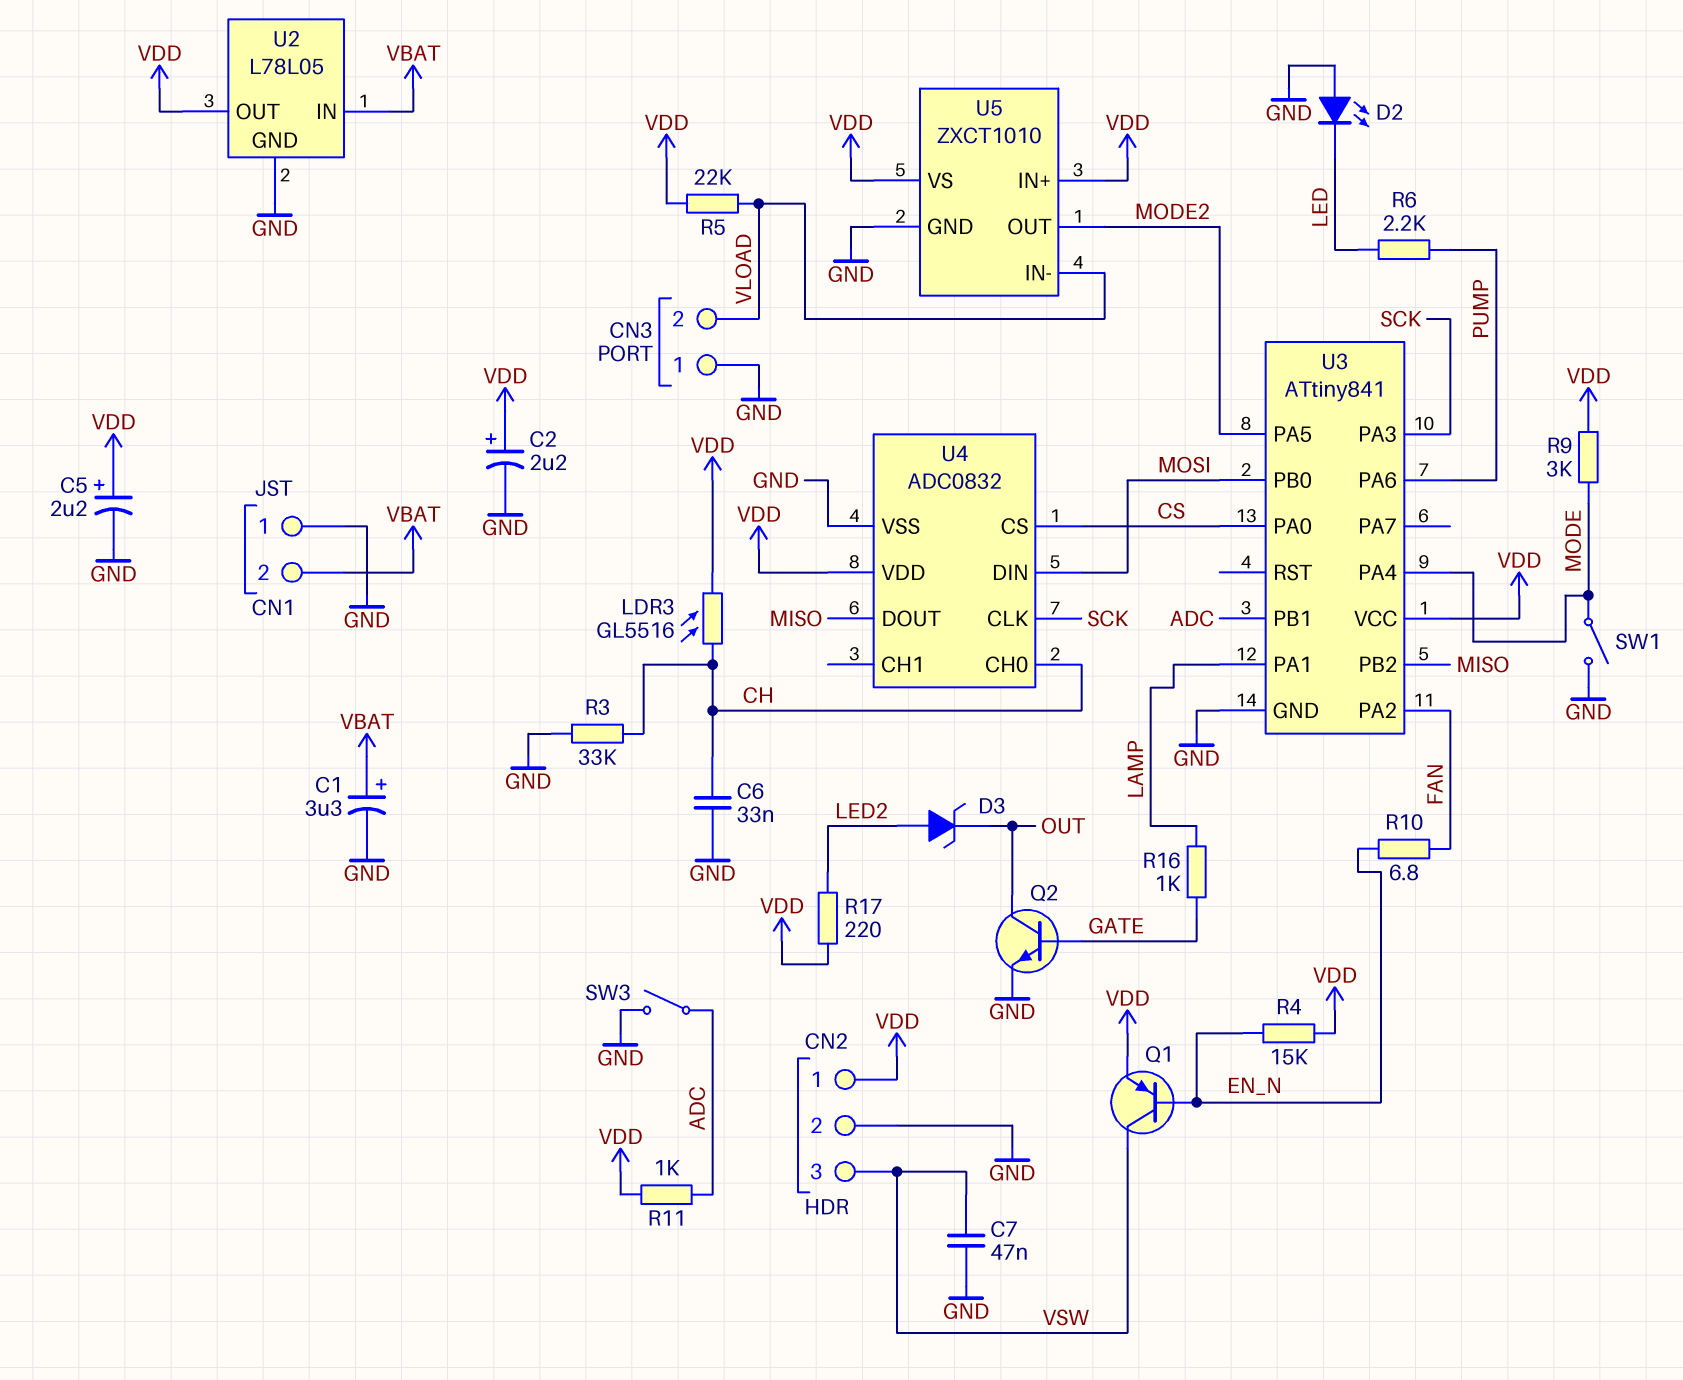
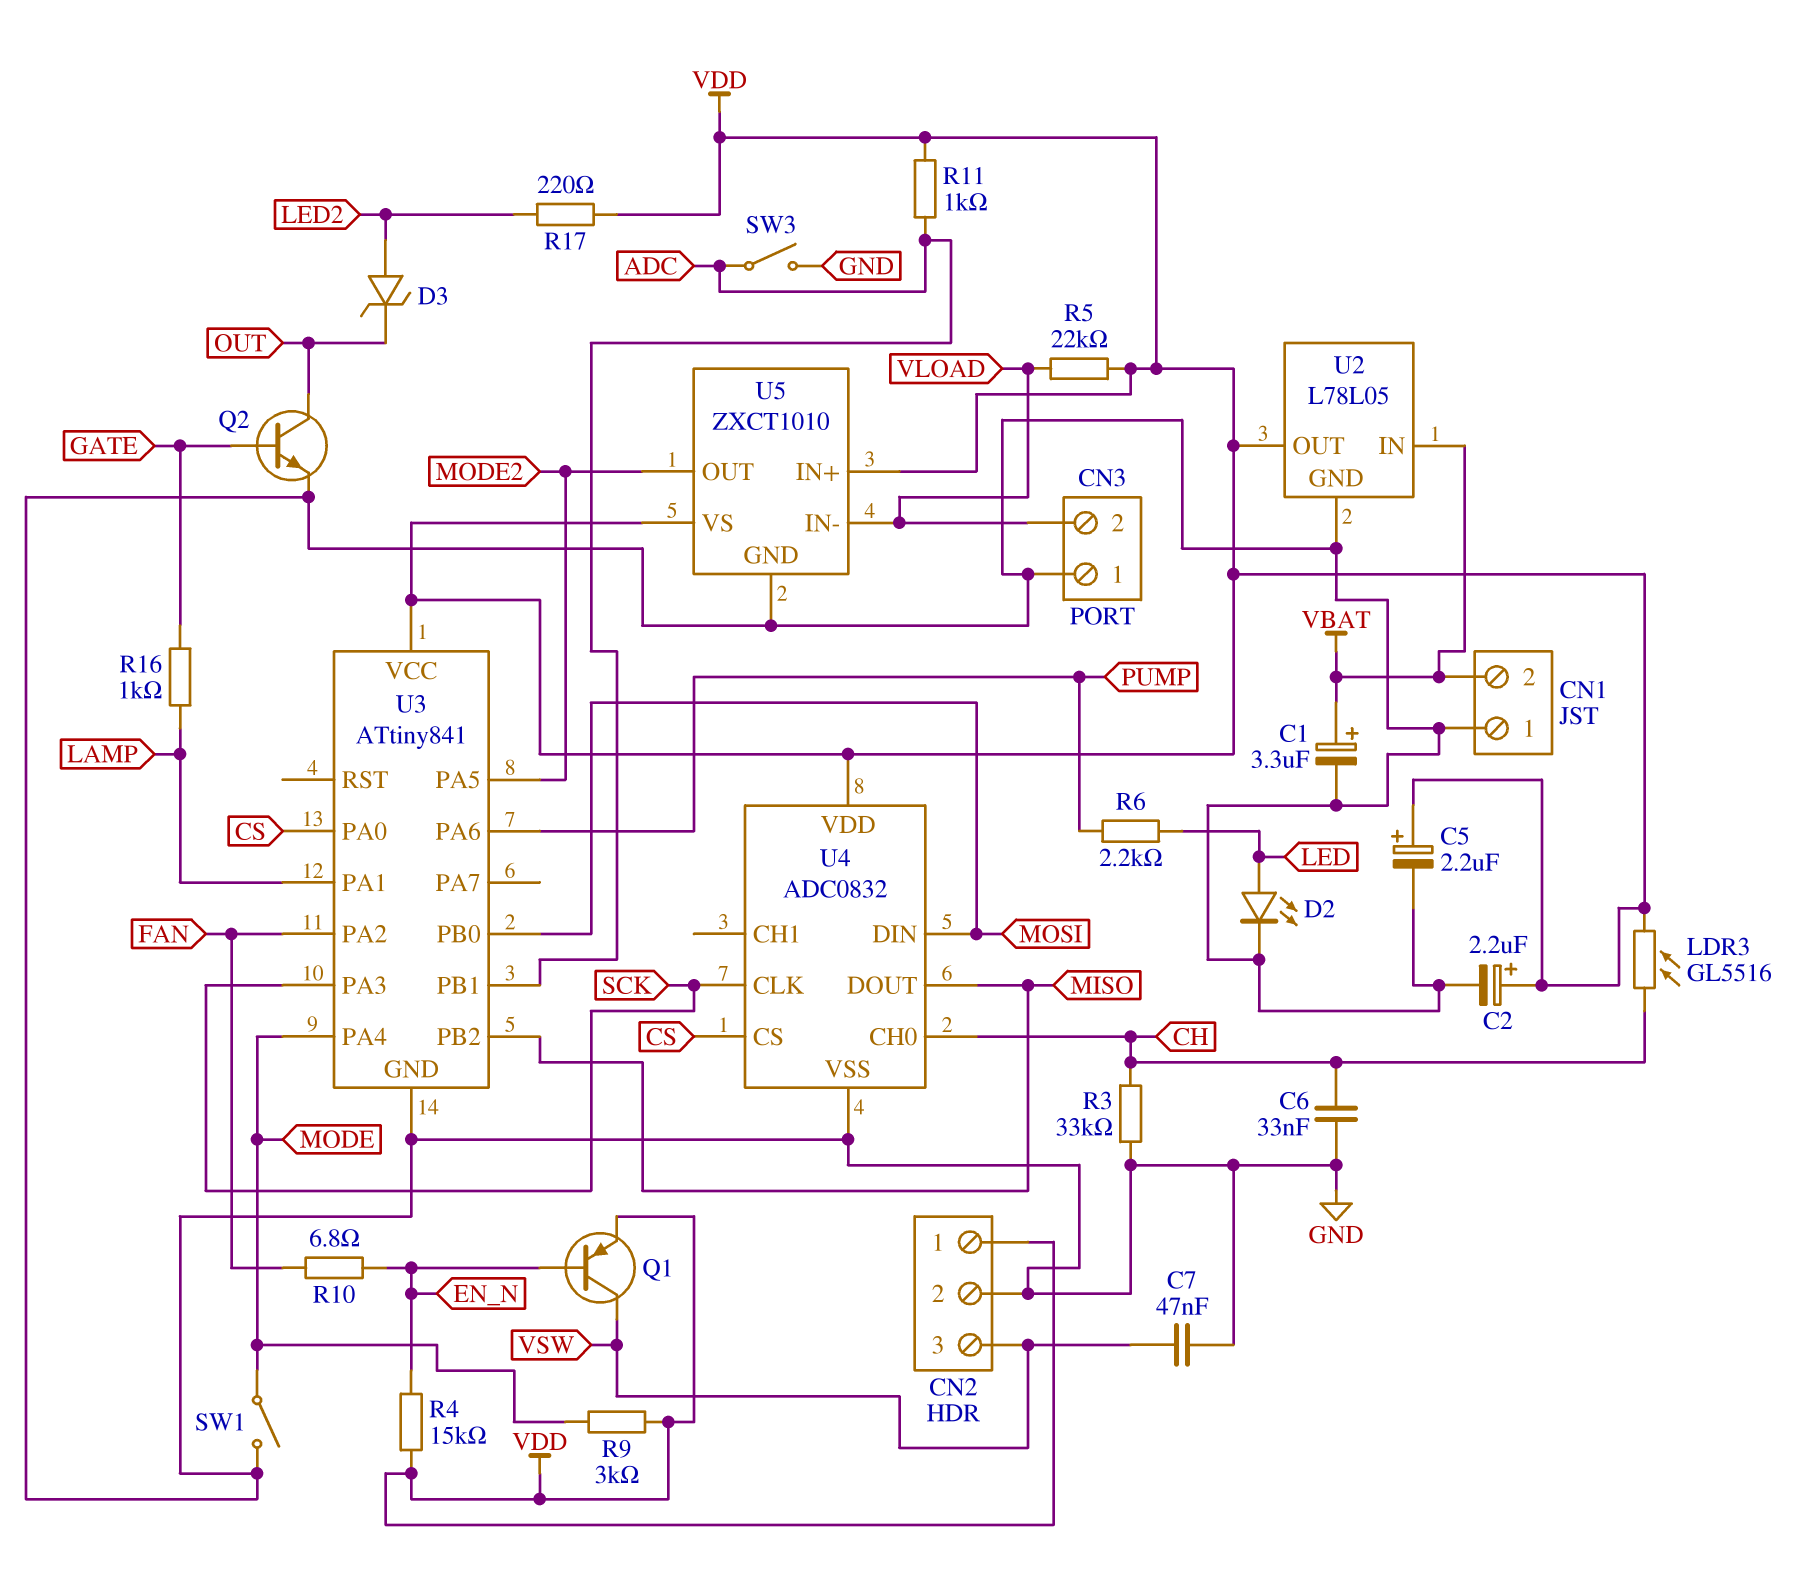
D2: LED (A GND, K LED) -> LED (A LED, K GND)

